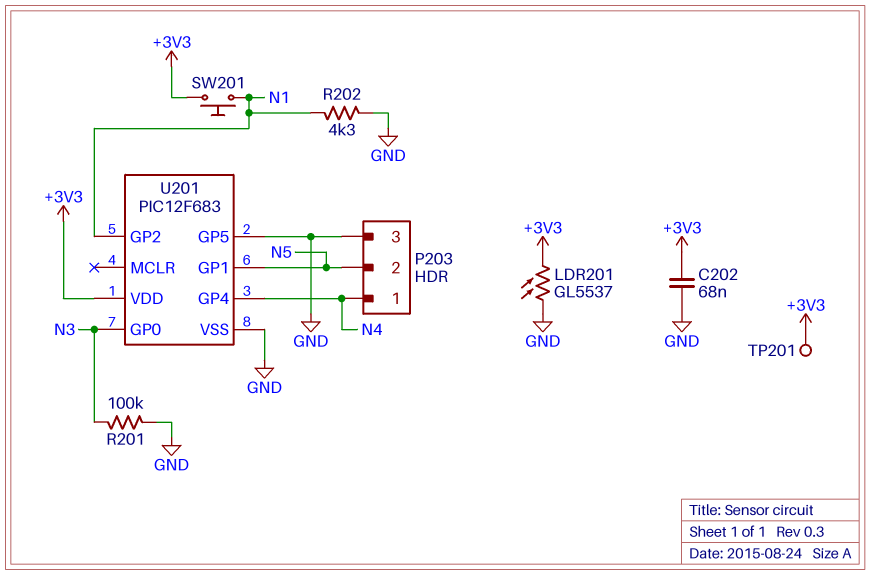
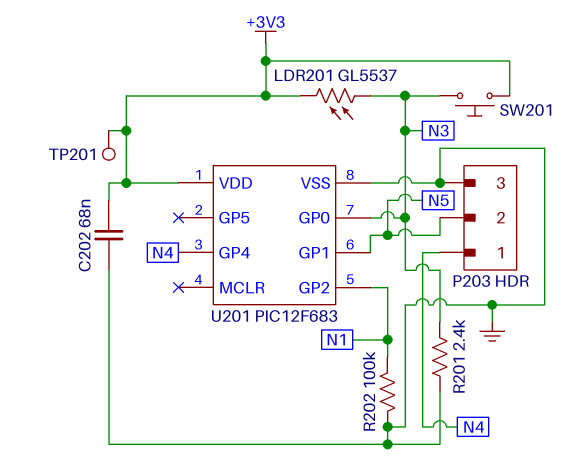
LDR201: GL5537 (+3V3, GND) -> GL5537 (+3V3, N3)
R201: 100k (GND, N3) -> 2.4k (GND, N3)
R202: 4.3k (GND, N1) -> 100k (GND, N1)
SW201: button (+3V3, N1) -> button (+3V3, N3)
U201 pin GP5: GND -> none

